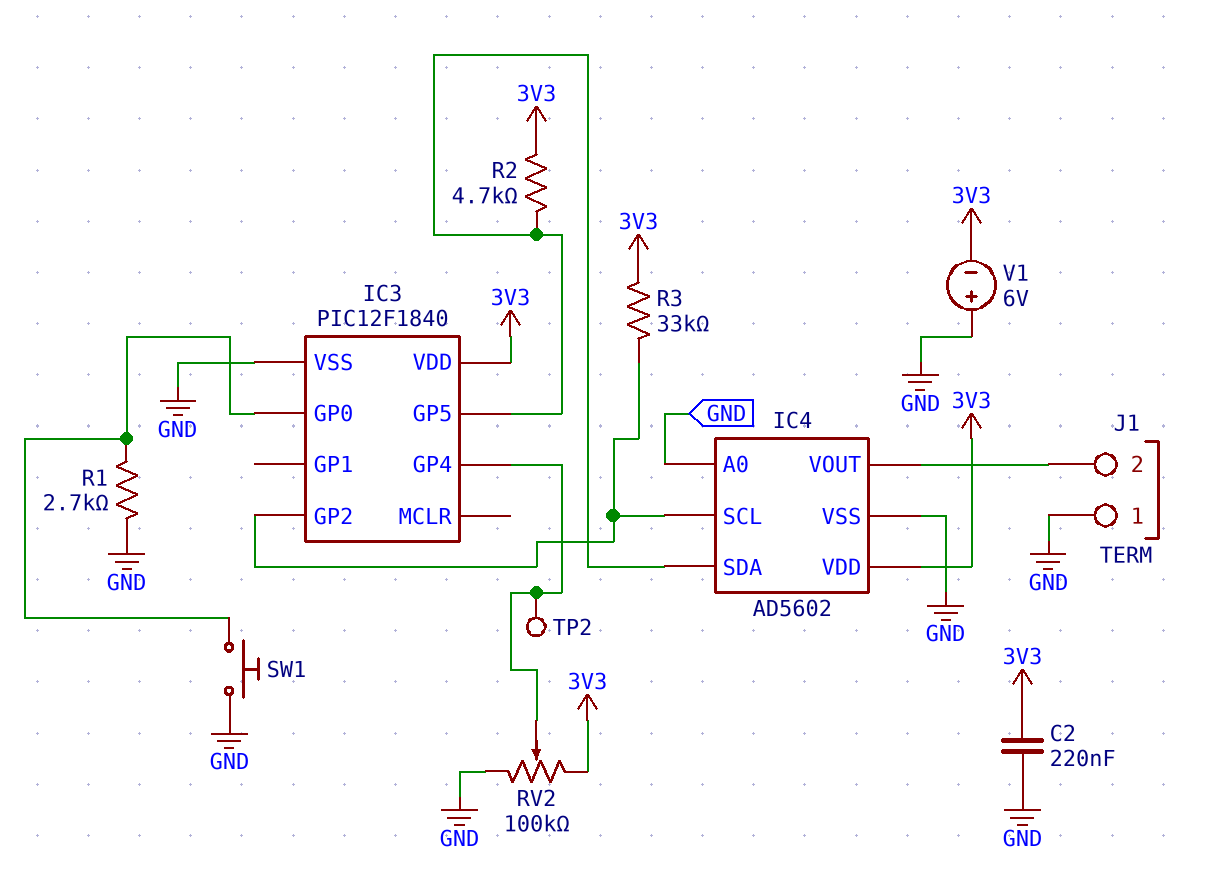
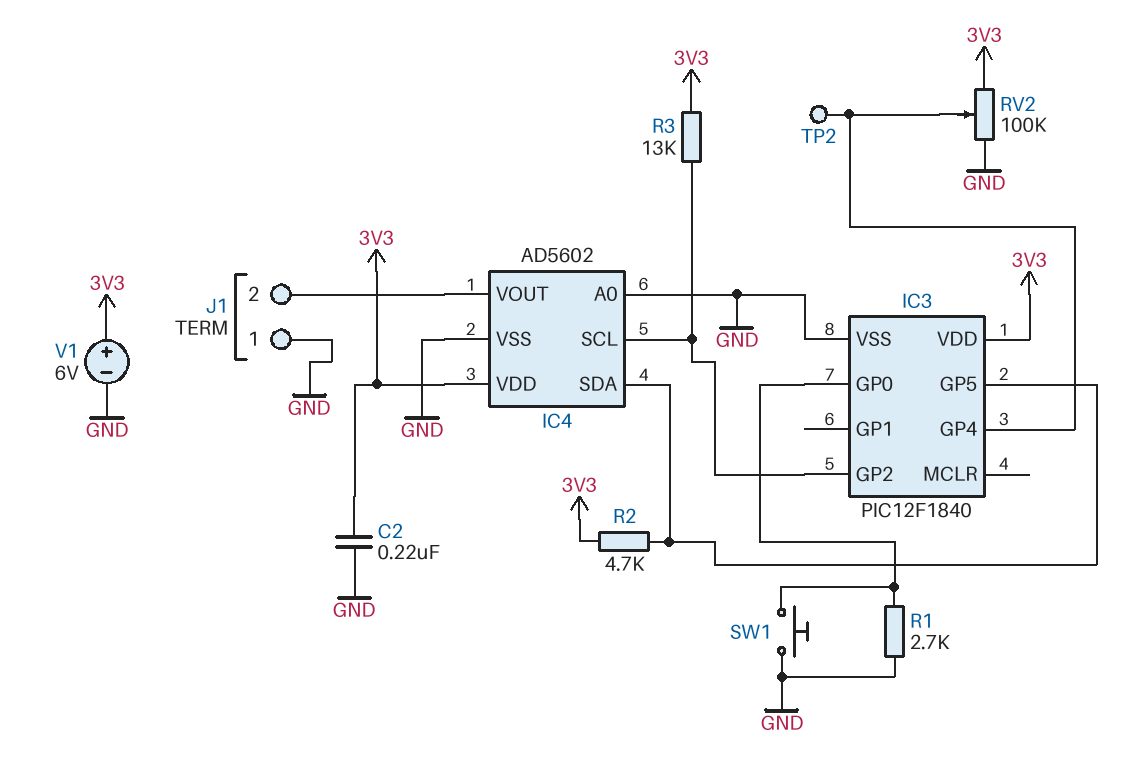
R3: 33k (3V3, IC3/GP2) -> 13k (3V3, IC3/GP2)
V1: 6V (plus GND, minus 3V3) -> 6V (plus 3V3, minus GND)

